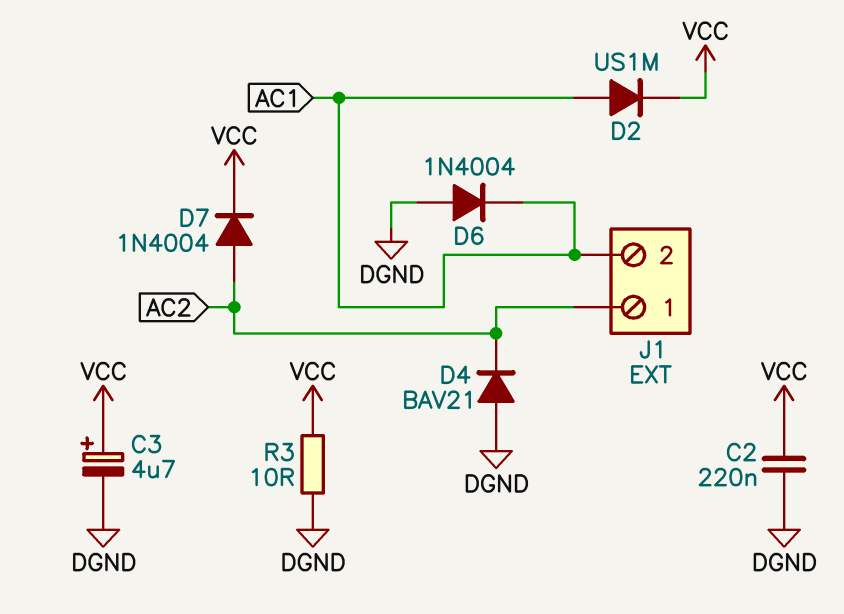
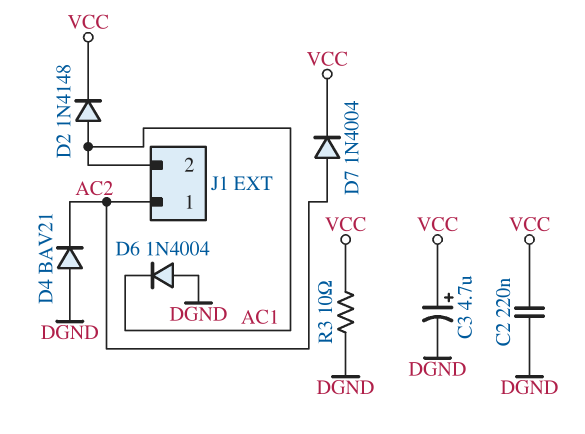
D2: diode US1M (A AC1, K VCC) -> diode 1N4148 (A AC1, K VCC)

